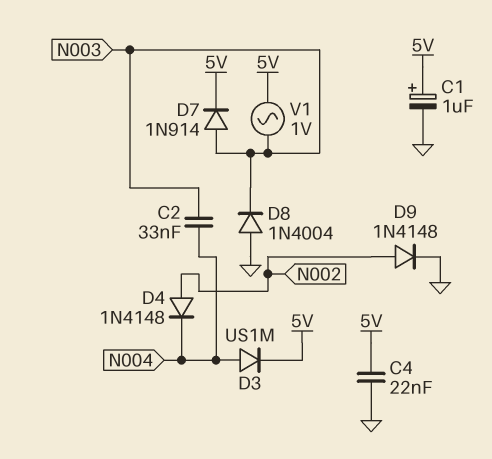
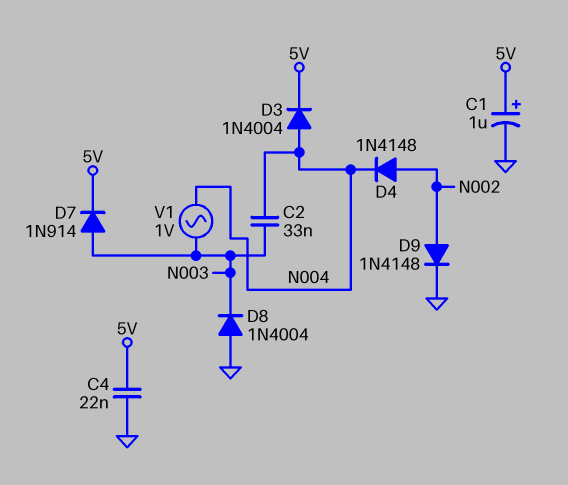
D3: diode US1M (A N004, K 5V) -> diode 1N4004 (A N004, K 5V)
V1: AC 1V (5V, N003) -> AC 1V (N003, N004)

